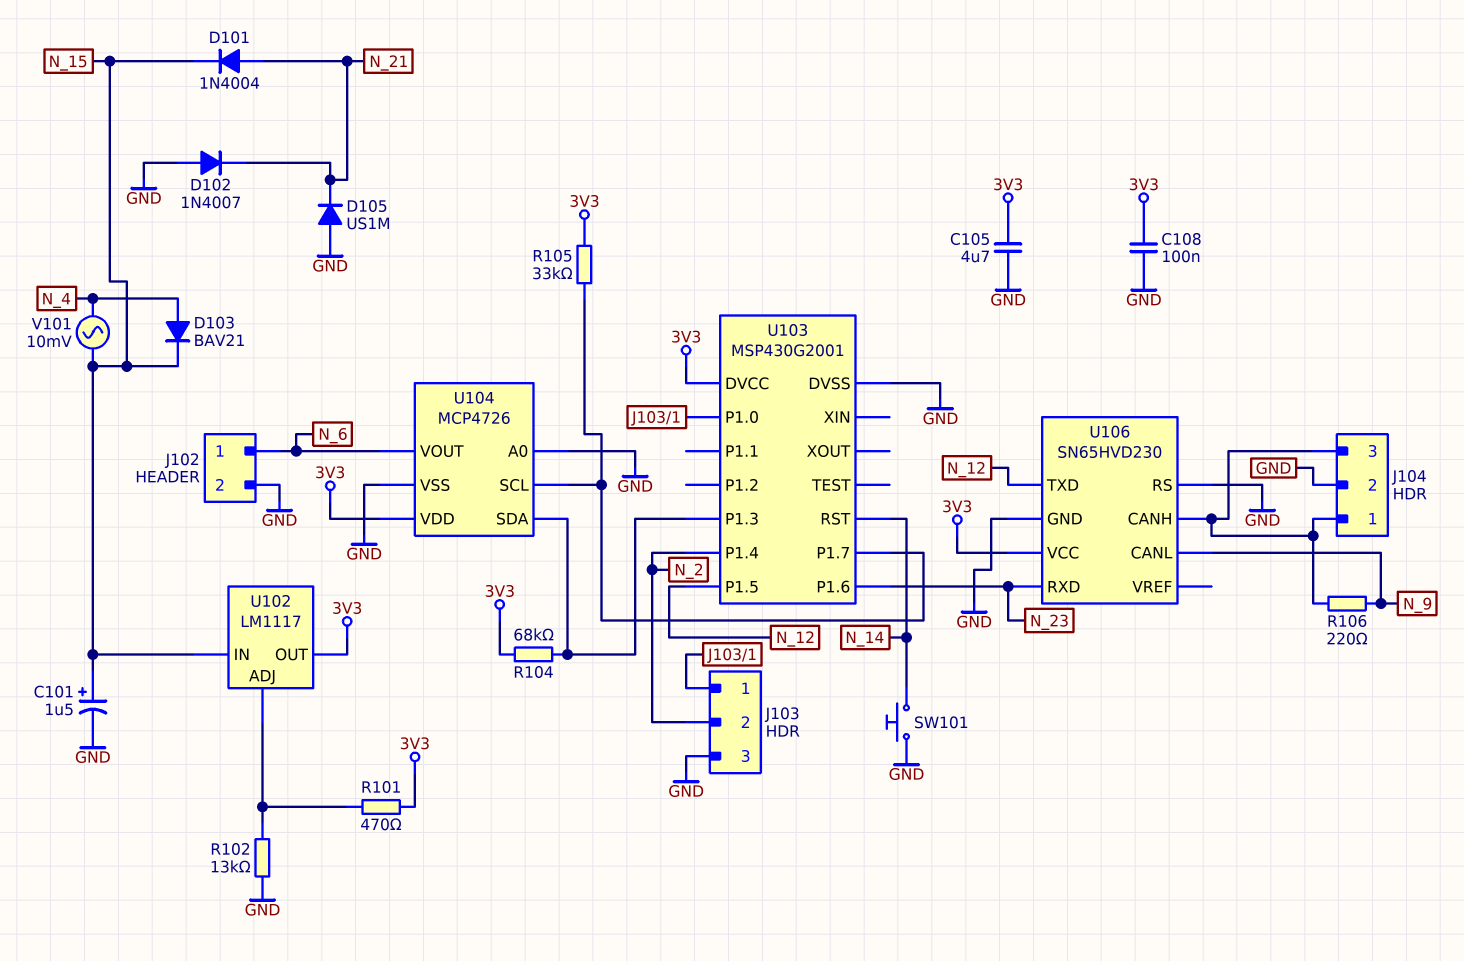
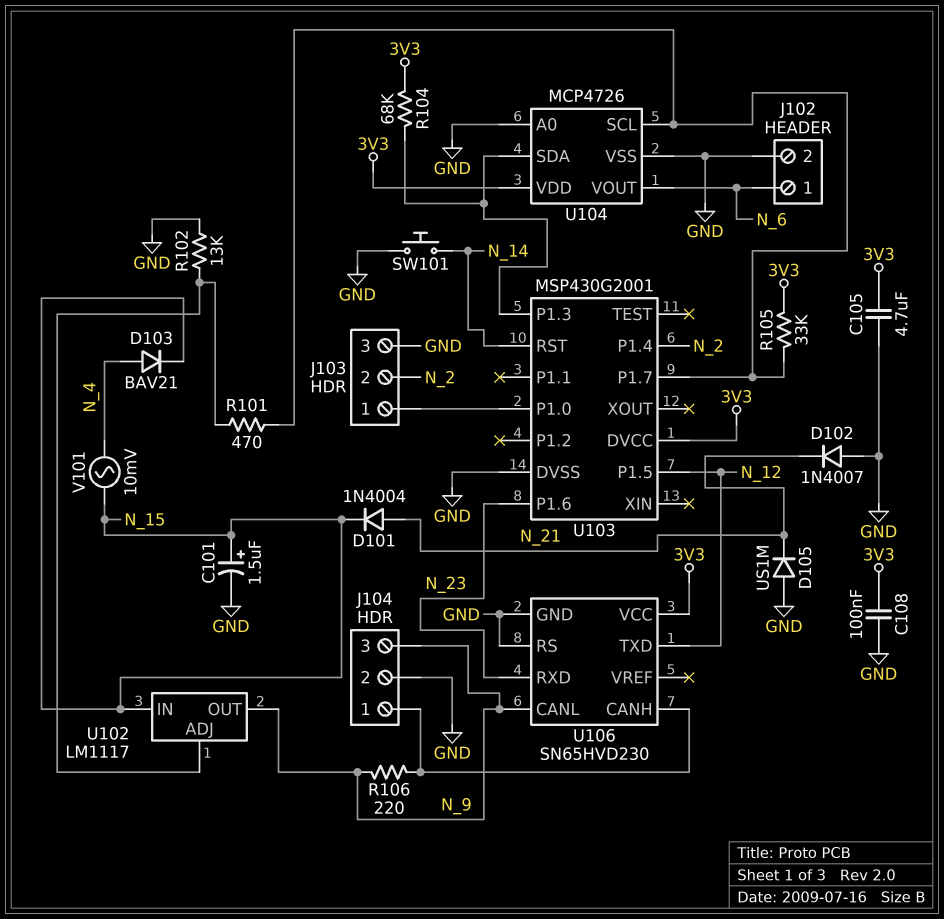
J104 pin 3: J104/1 -> N_9
R101: 470 (3V3, U102/ADJ) -> 470 (U102/ADJ, U103/P1.7)
U102 pin OUT: 3V3 -> N_9

